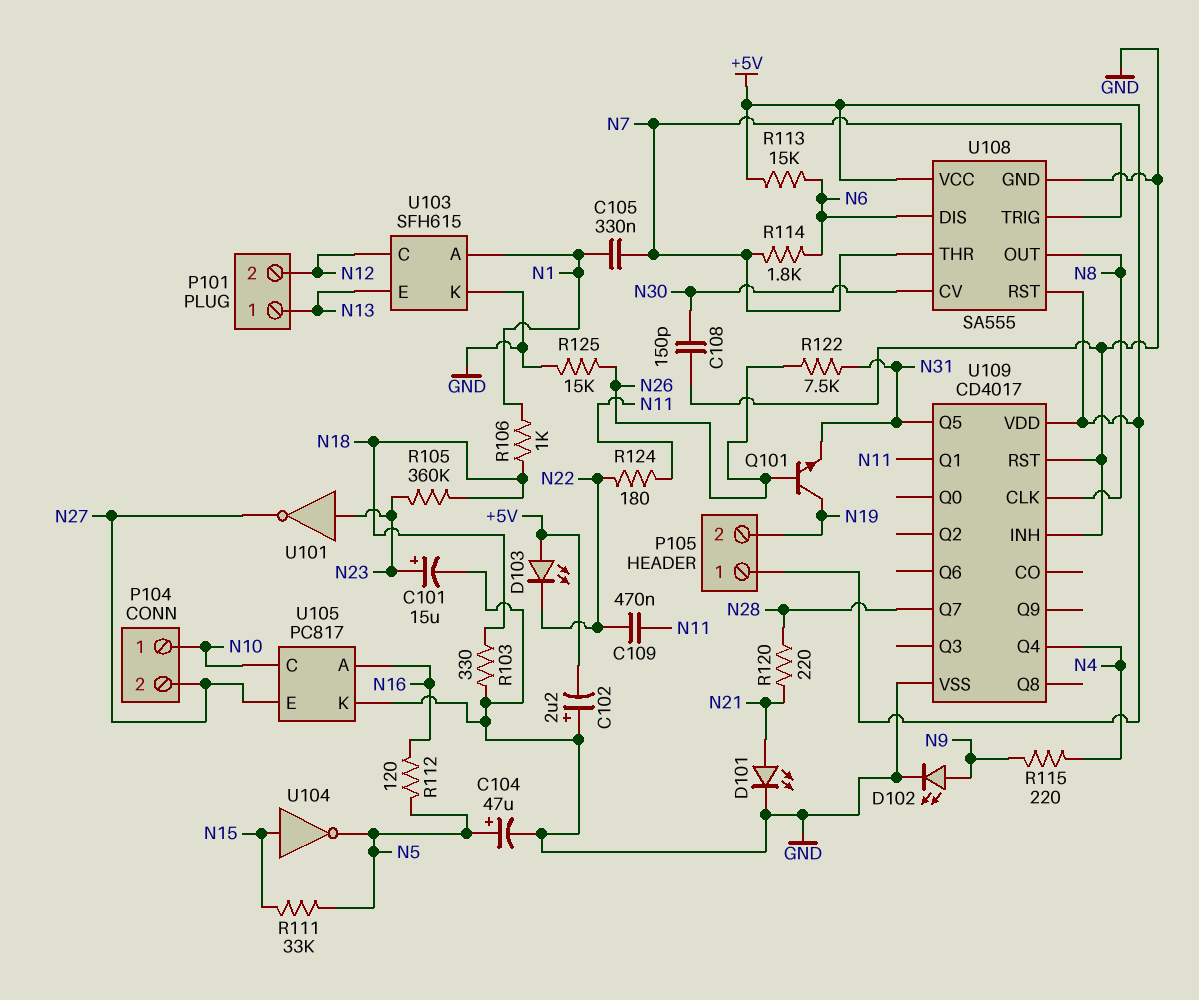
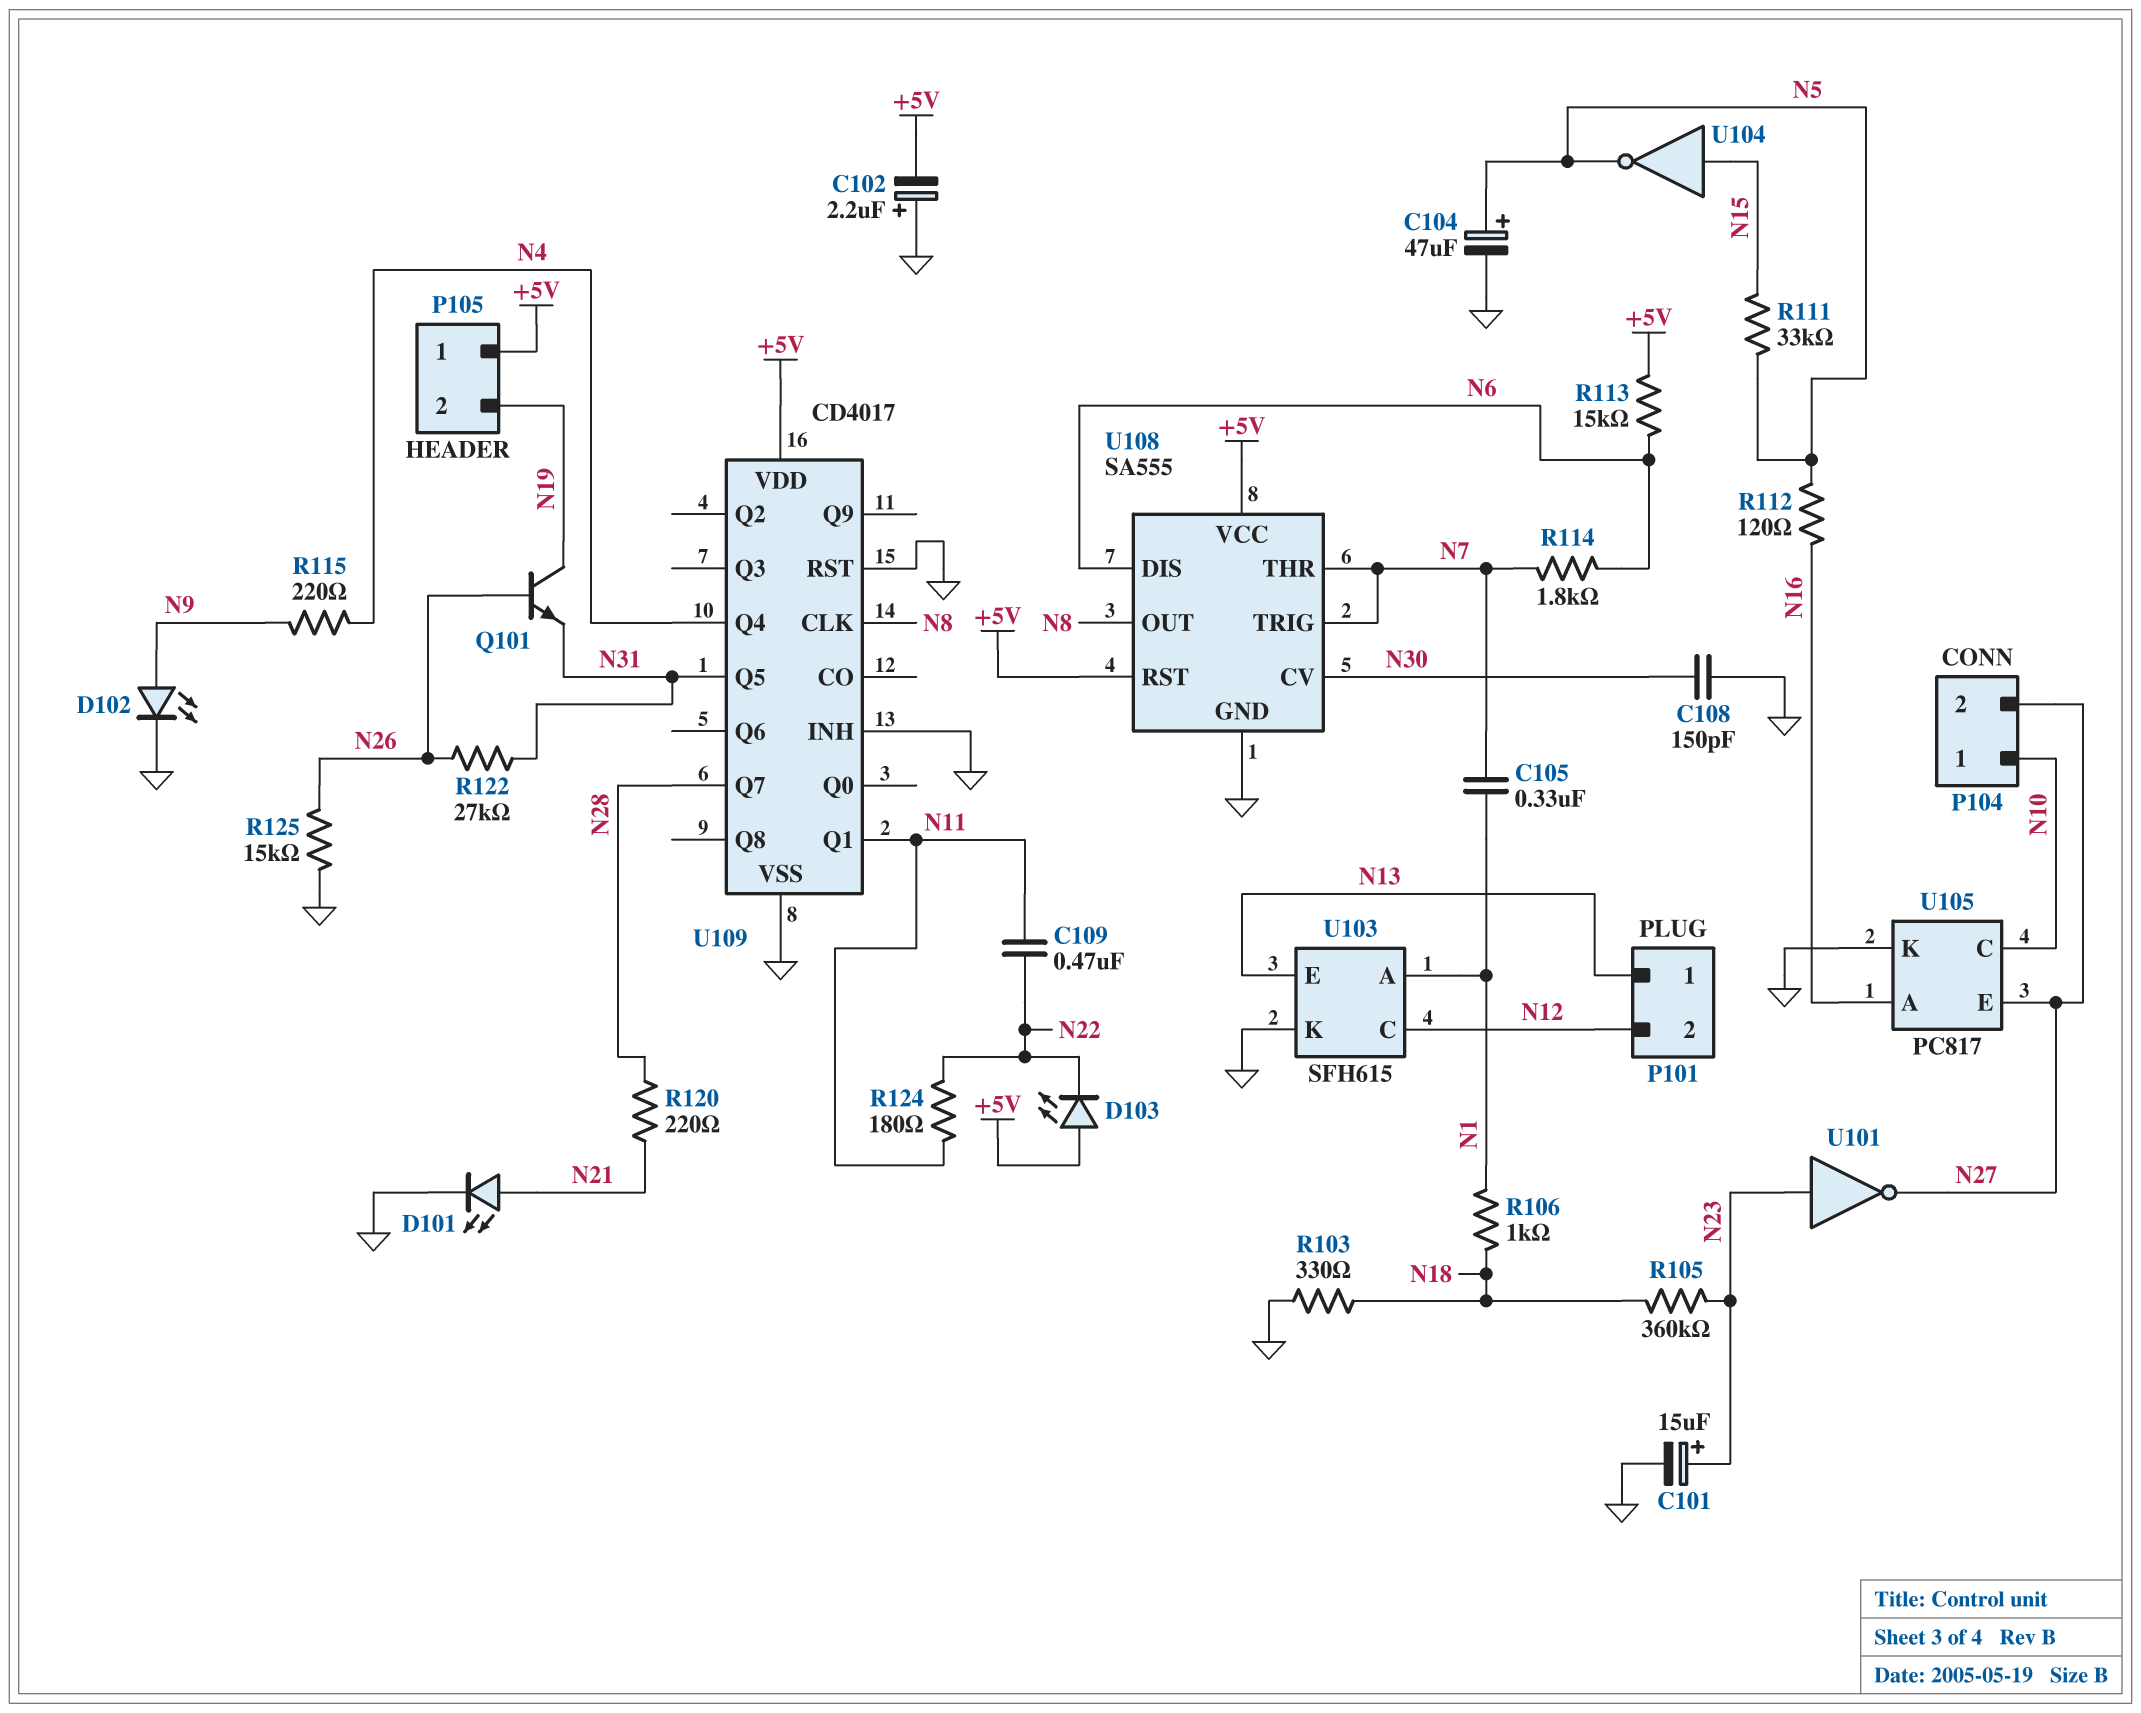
R122: 7.5k (N26, N31) -> 27k (N26, N31)

